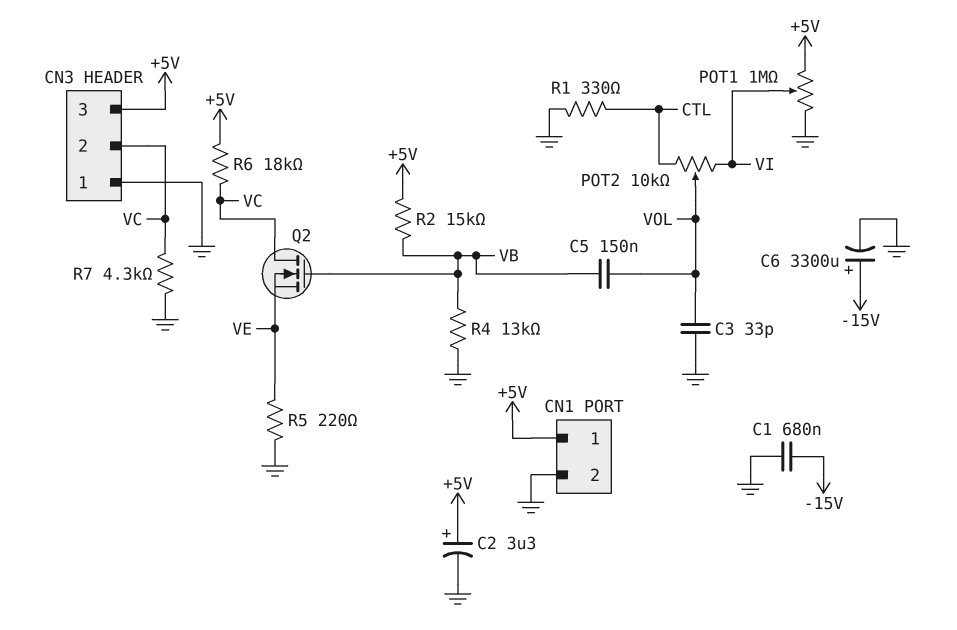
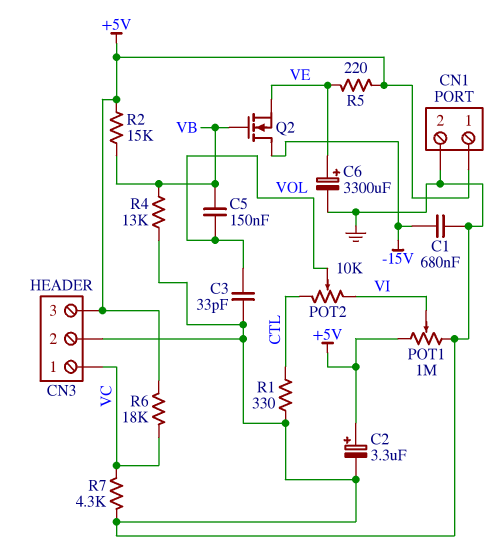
C6: 3300uF (plus -15V, minus GND) -> 3300uF (plus VE, minus GND)
CN3 pin 1: GND -> VC
CN3 pin 2: VC -> GND
Q2: NMOS (G VB, D VC, S VE) -> NMOS (G VB, D -15V, S VE)
R5: 220 (GND, VE) -> 220 (+5V, VE)

